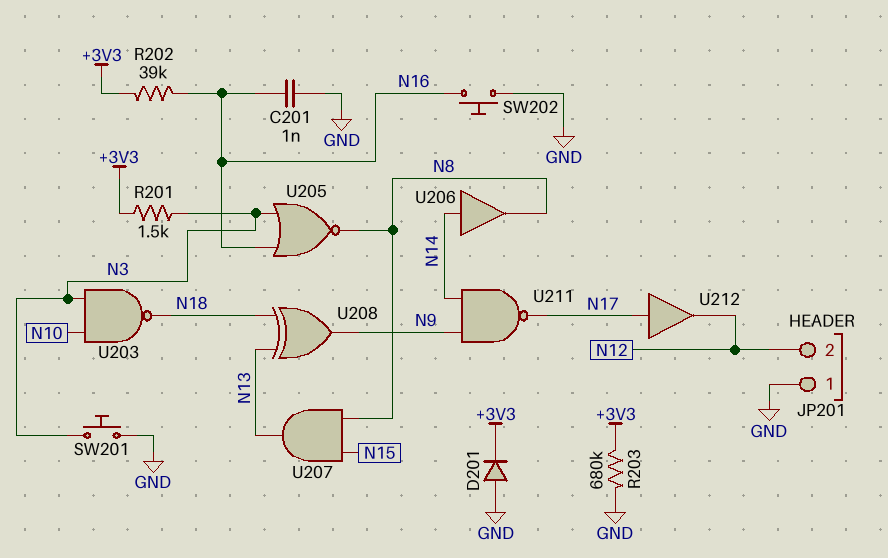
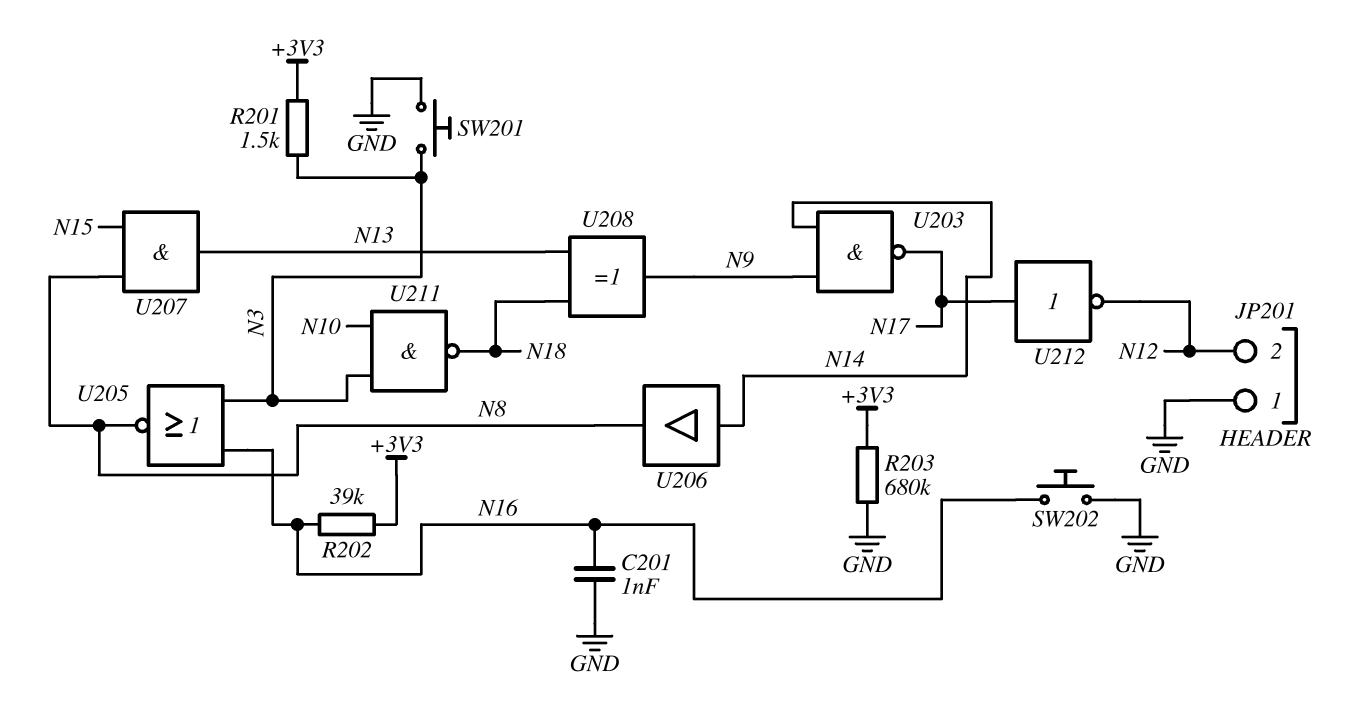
D201: diode (A GND, K +3V3) -> none
U203: NAND (in N3, in N10, out N18) -> NAND (in N9, in N14, out N17)
U211: NAND (in N9, in N14, out N17) -> NAND (in N3, in N10, out N18)
U212: buffer (in N17, out N12) -> NOT (in N17, out N12)

